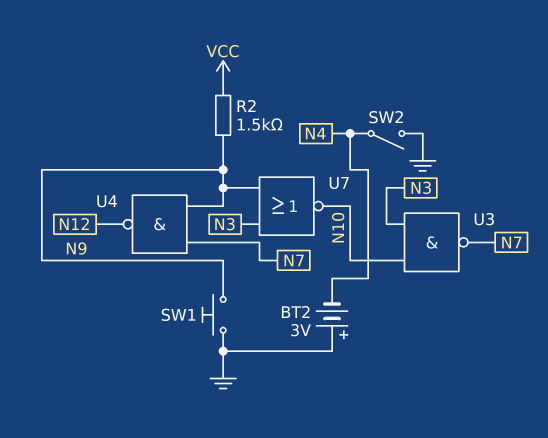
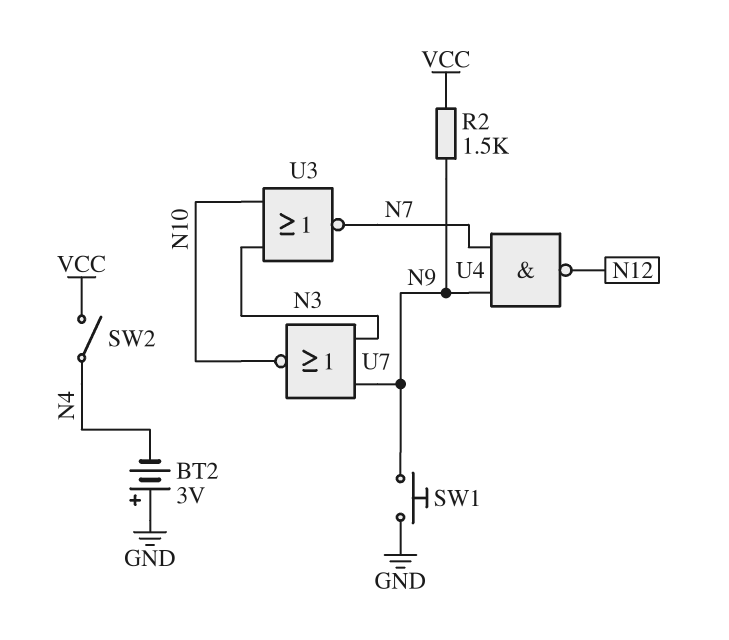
SW2: switch (GND, N4) -> switch (N4, VCC)
U3: NAND (in N3, in N10, out N7) -> NOR (in N3, in N10, out N7)

